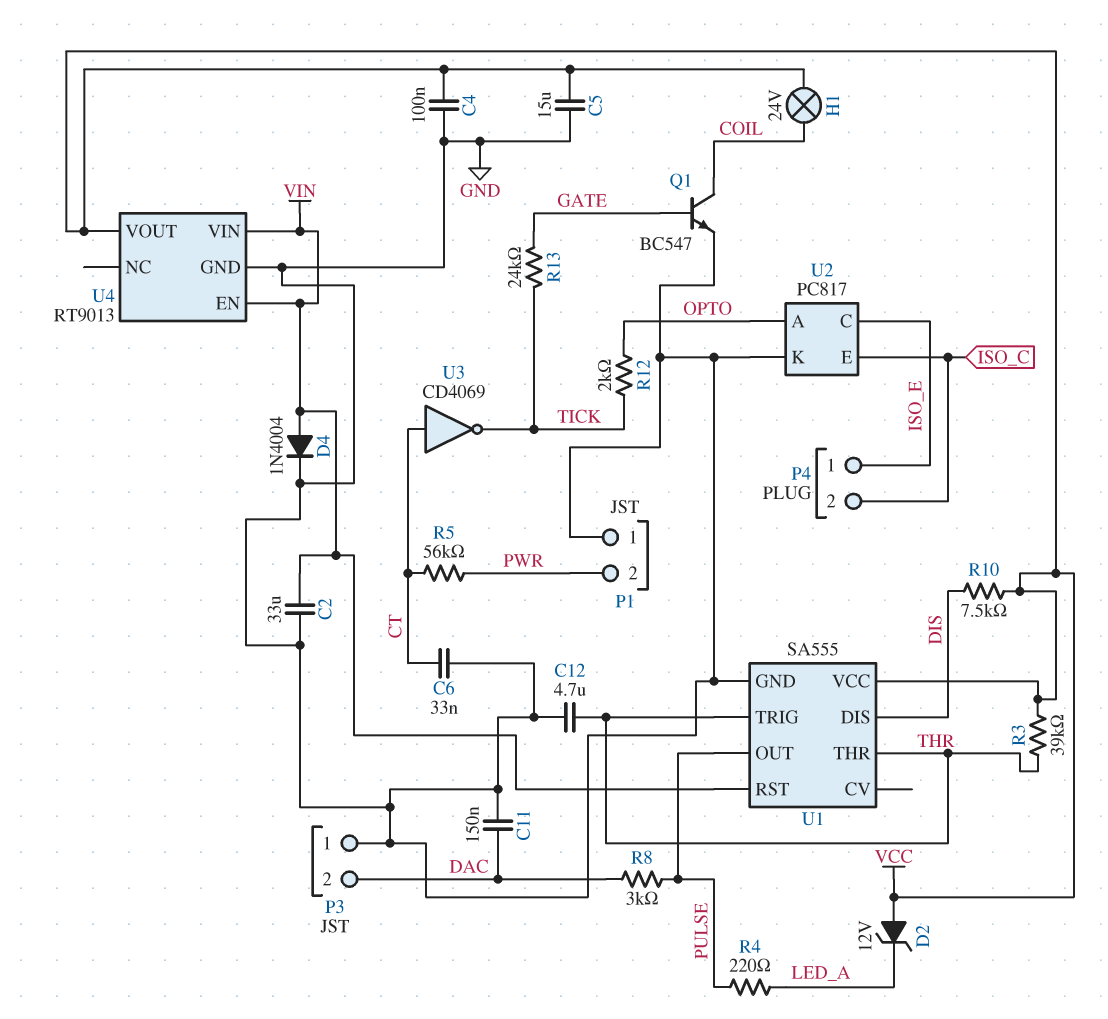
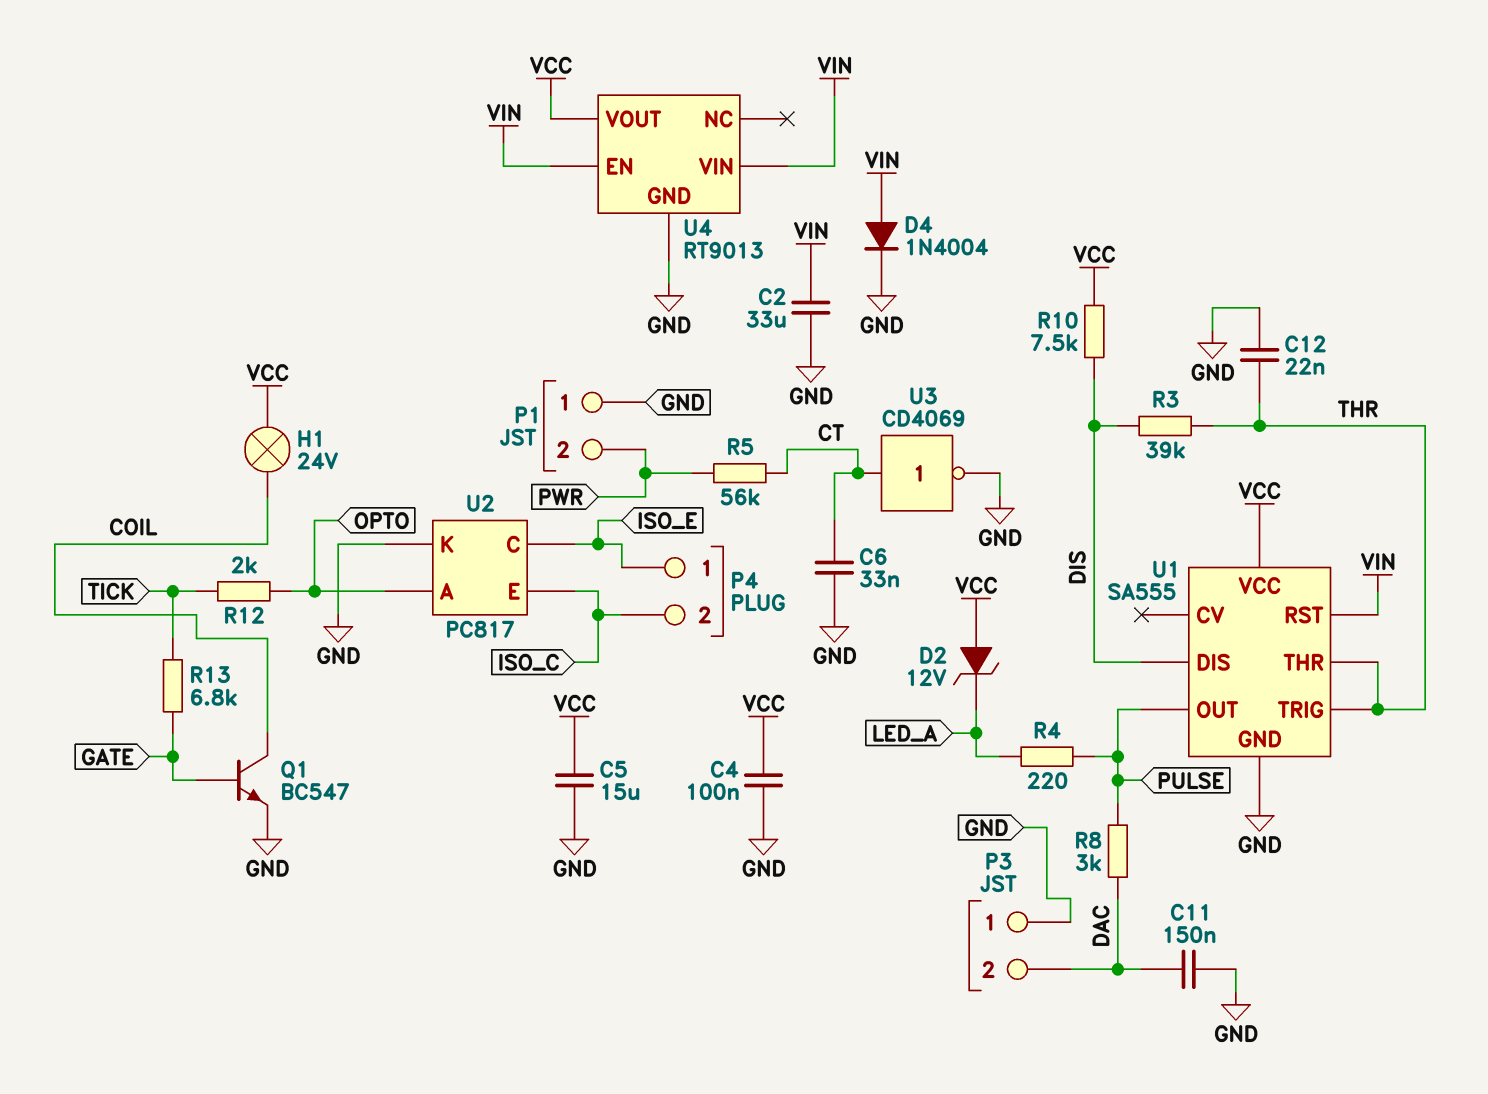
C12: 4.7uF (GND, THR) -> 22nF (GND, THR)
R3: 39k (THR, VCC) -> 39k (DIS, THR)
R13: 24k (GATE, TICK) -> 6.8k (GATE, TICK)
U3: NOT CD4069 (in CT, out TICK) -> NOT CD4069 (in CT, out GND)

